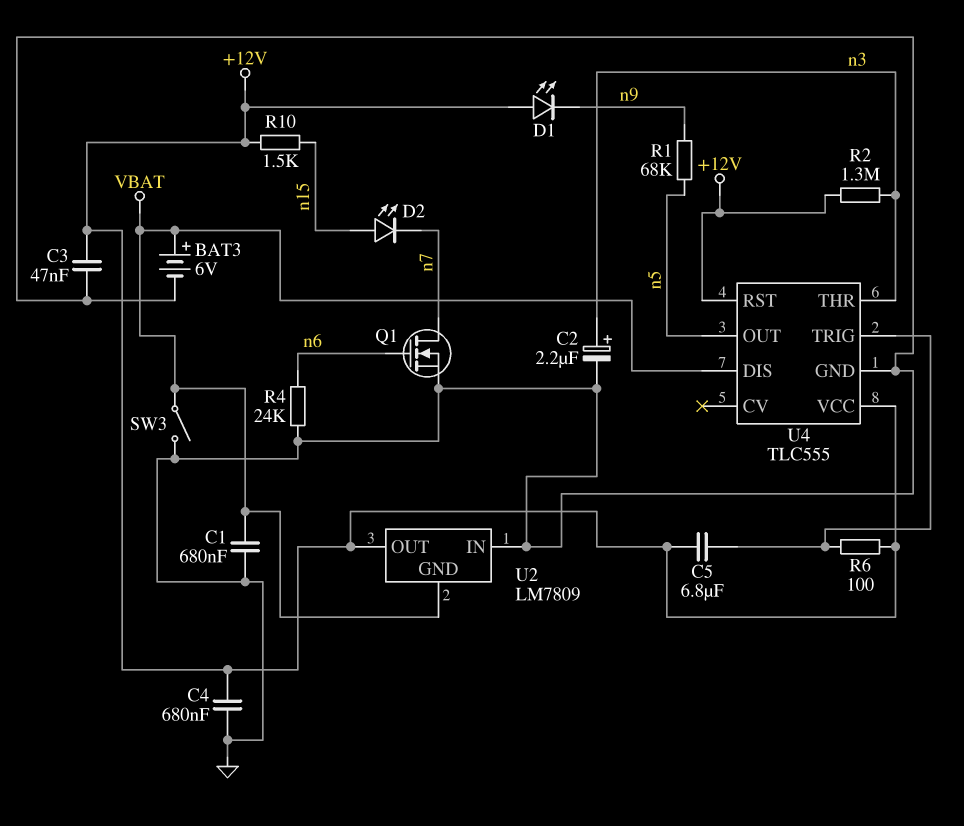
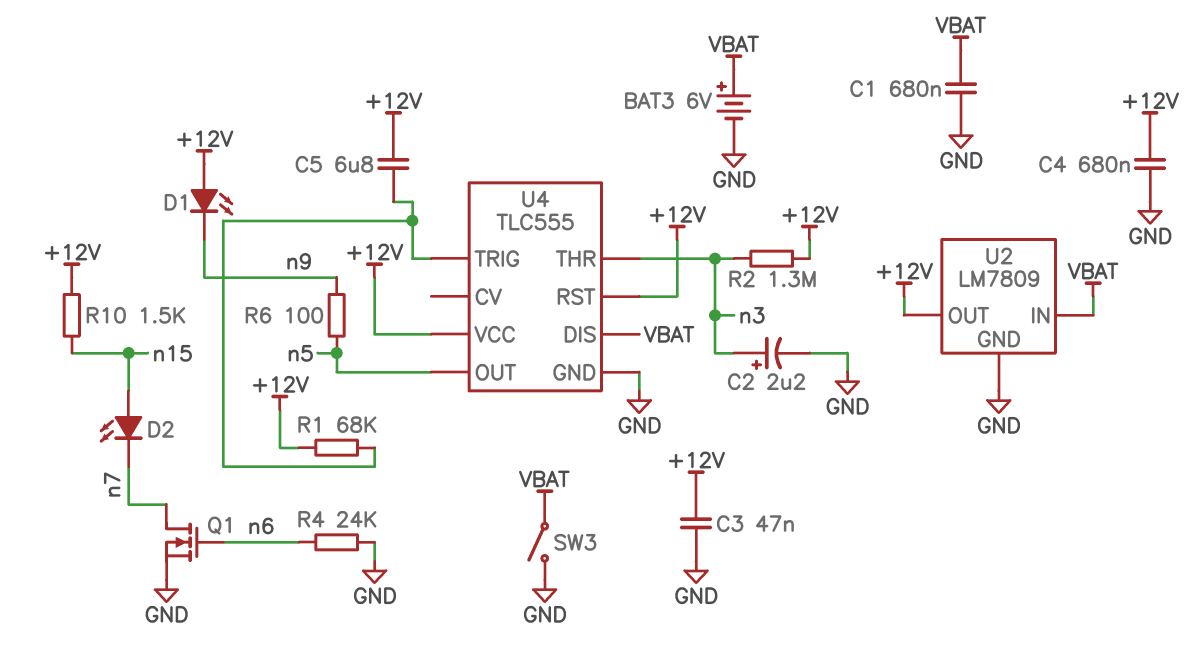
R1: 68k (n5, n9) -> 68k (+12V, U4/TRIG)
R6: 100 (+12V, U4/TRIG) -> 100 (n5, n9)
U2 pin GND: VBAT -> GND
U2 pin IN: GND -> VBAT

